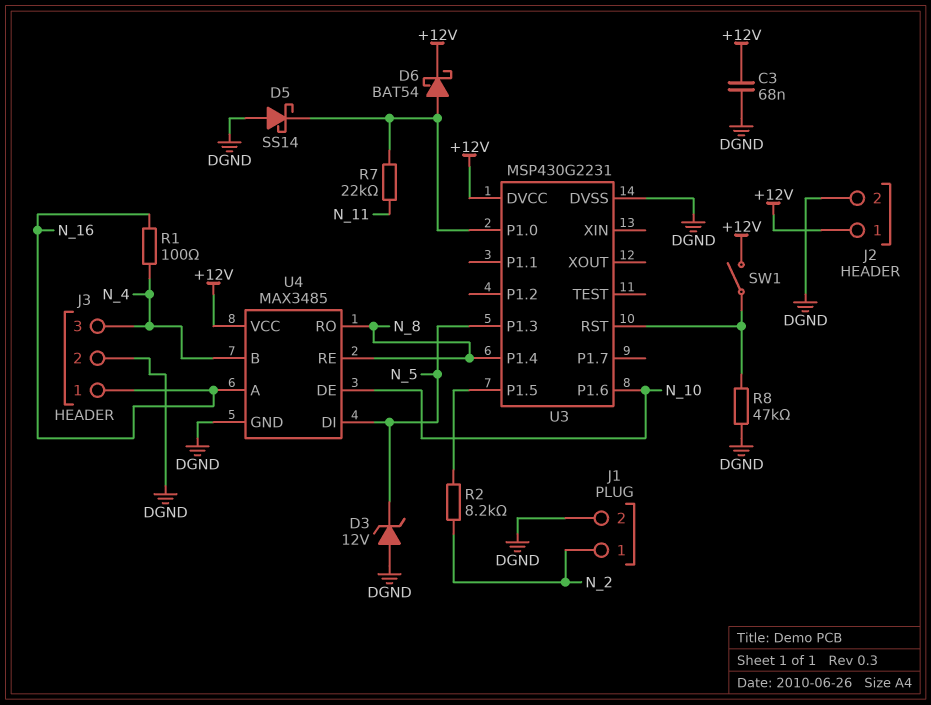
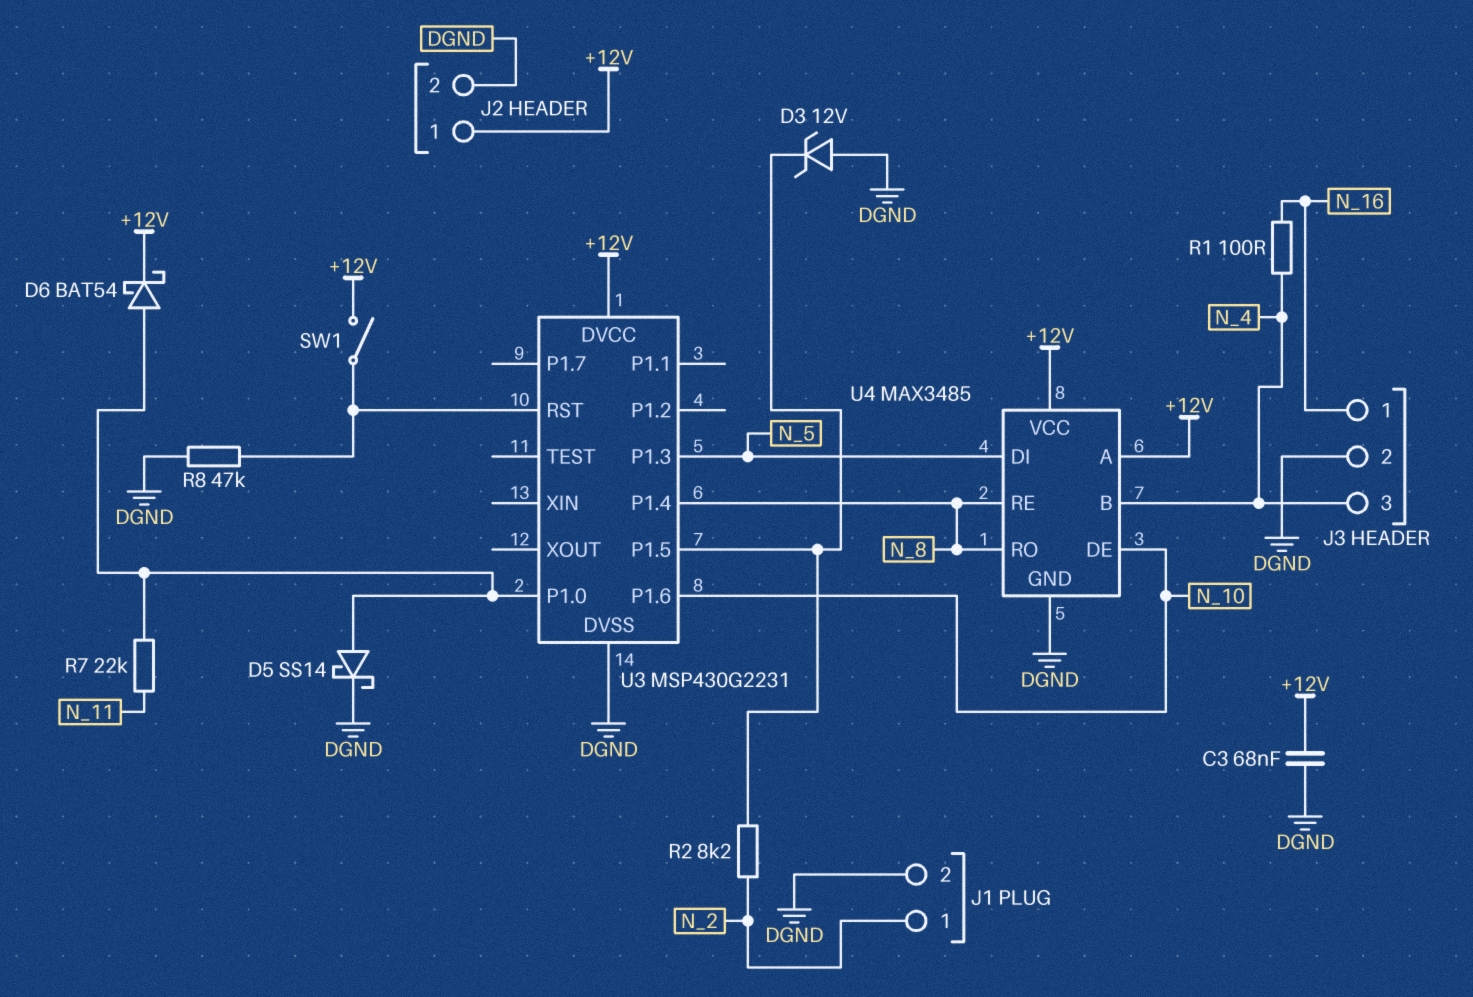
D3: zener 12V (A DGND, K N_5) -> zener 12V (A DGND, K U3/P1.5)
D5: schottky SS14 (A DGND, K U3/P1.0) -> schottky SS14 (A U3/P1.0, K DGND)
U4 pin A: N_16 -> +12V

